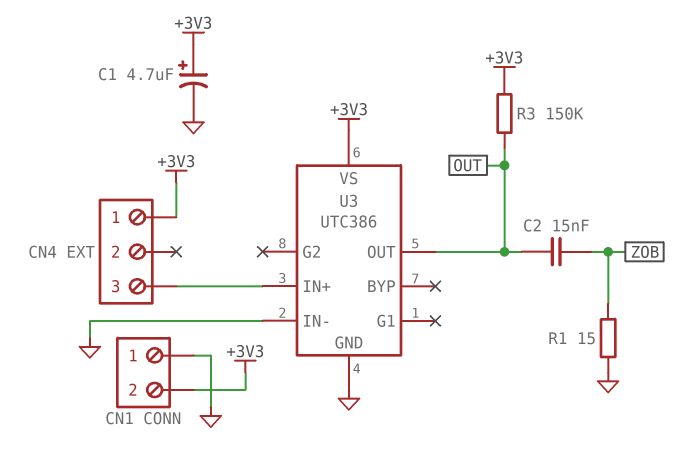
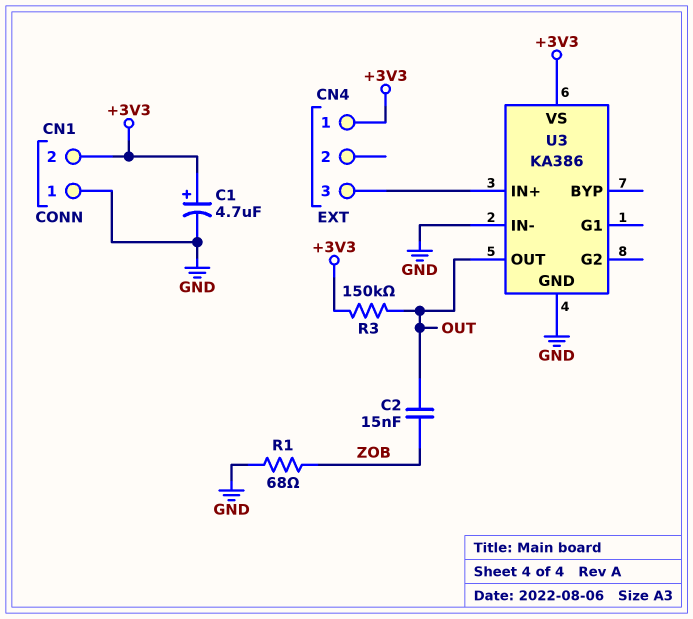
R1: 15 (GND, ZOB) -> 68 (GND, ZOB)
U3: UTC386 -> KA386

